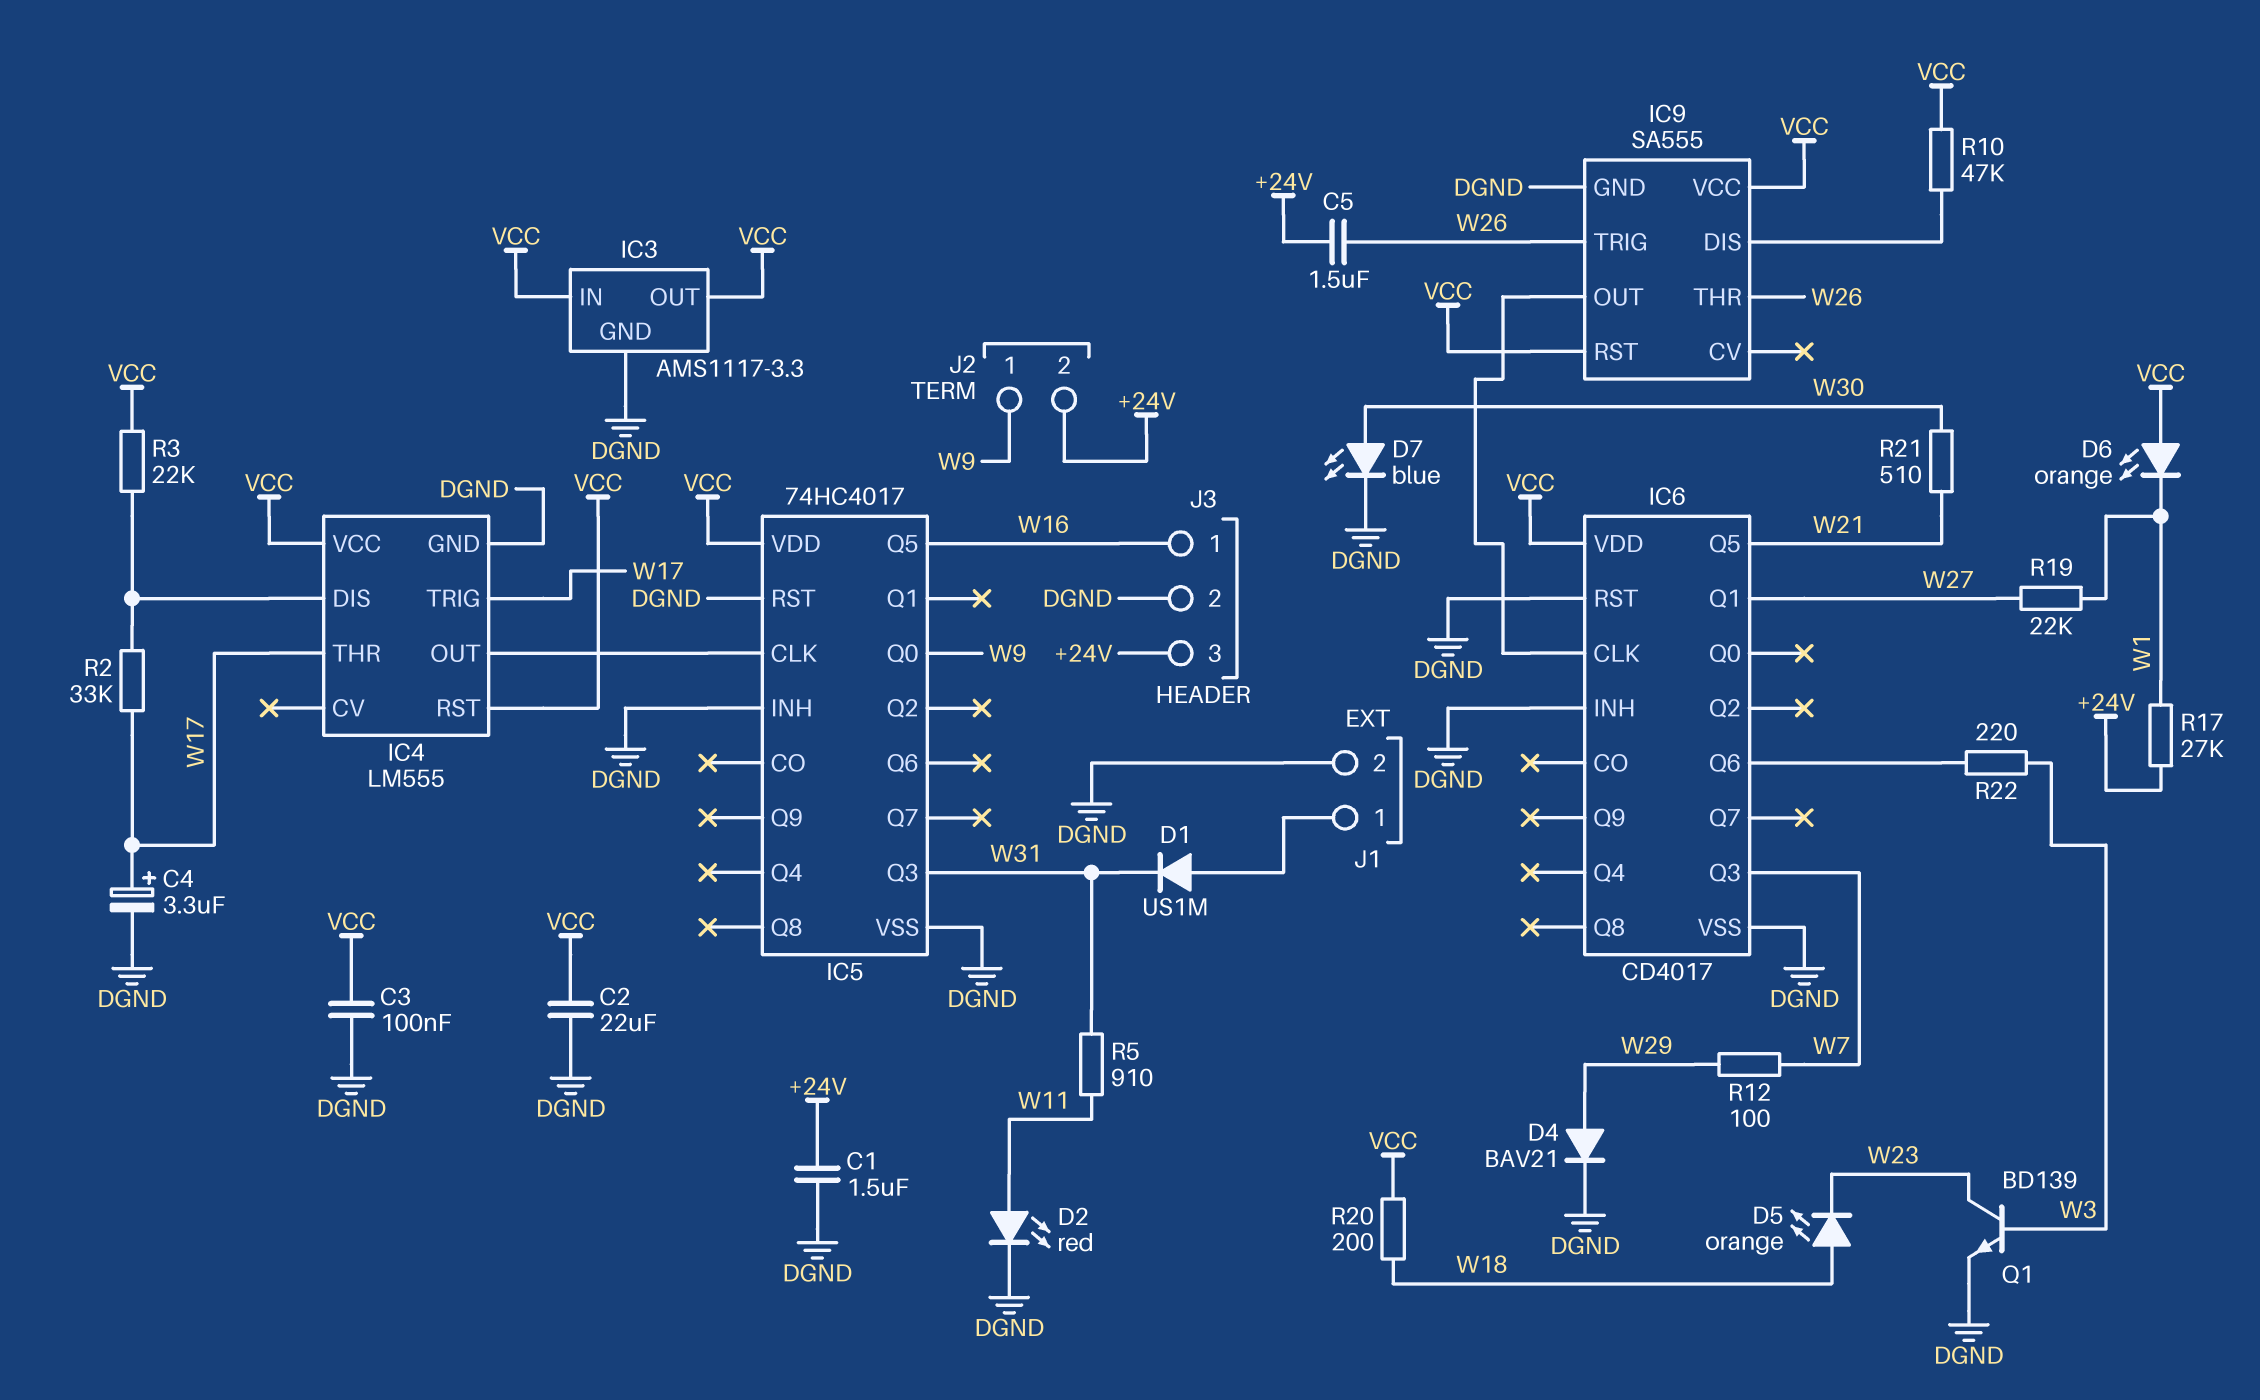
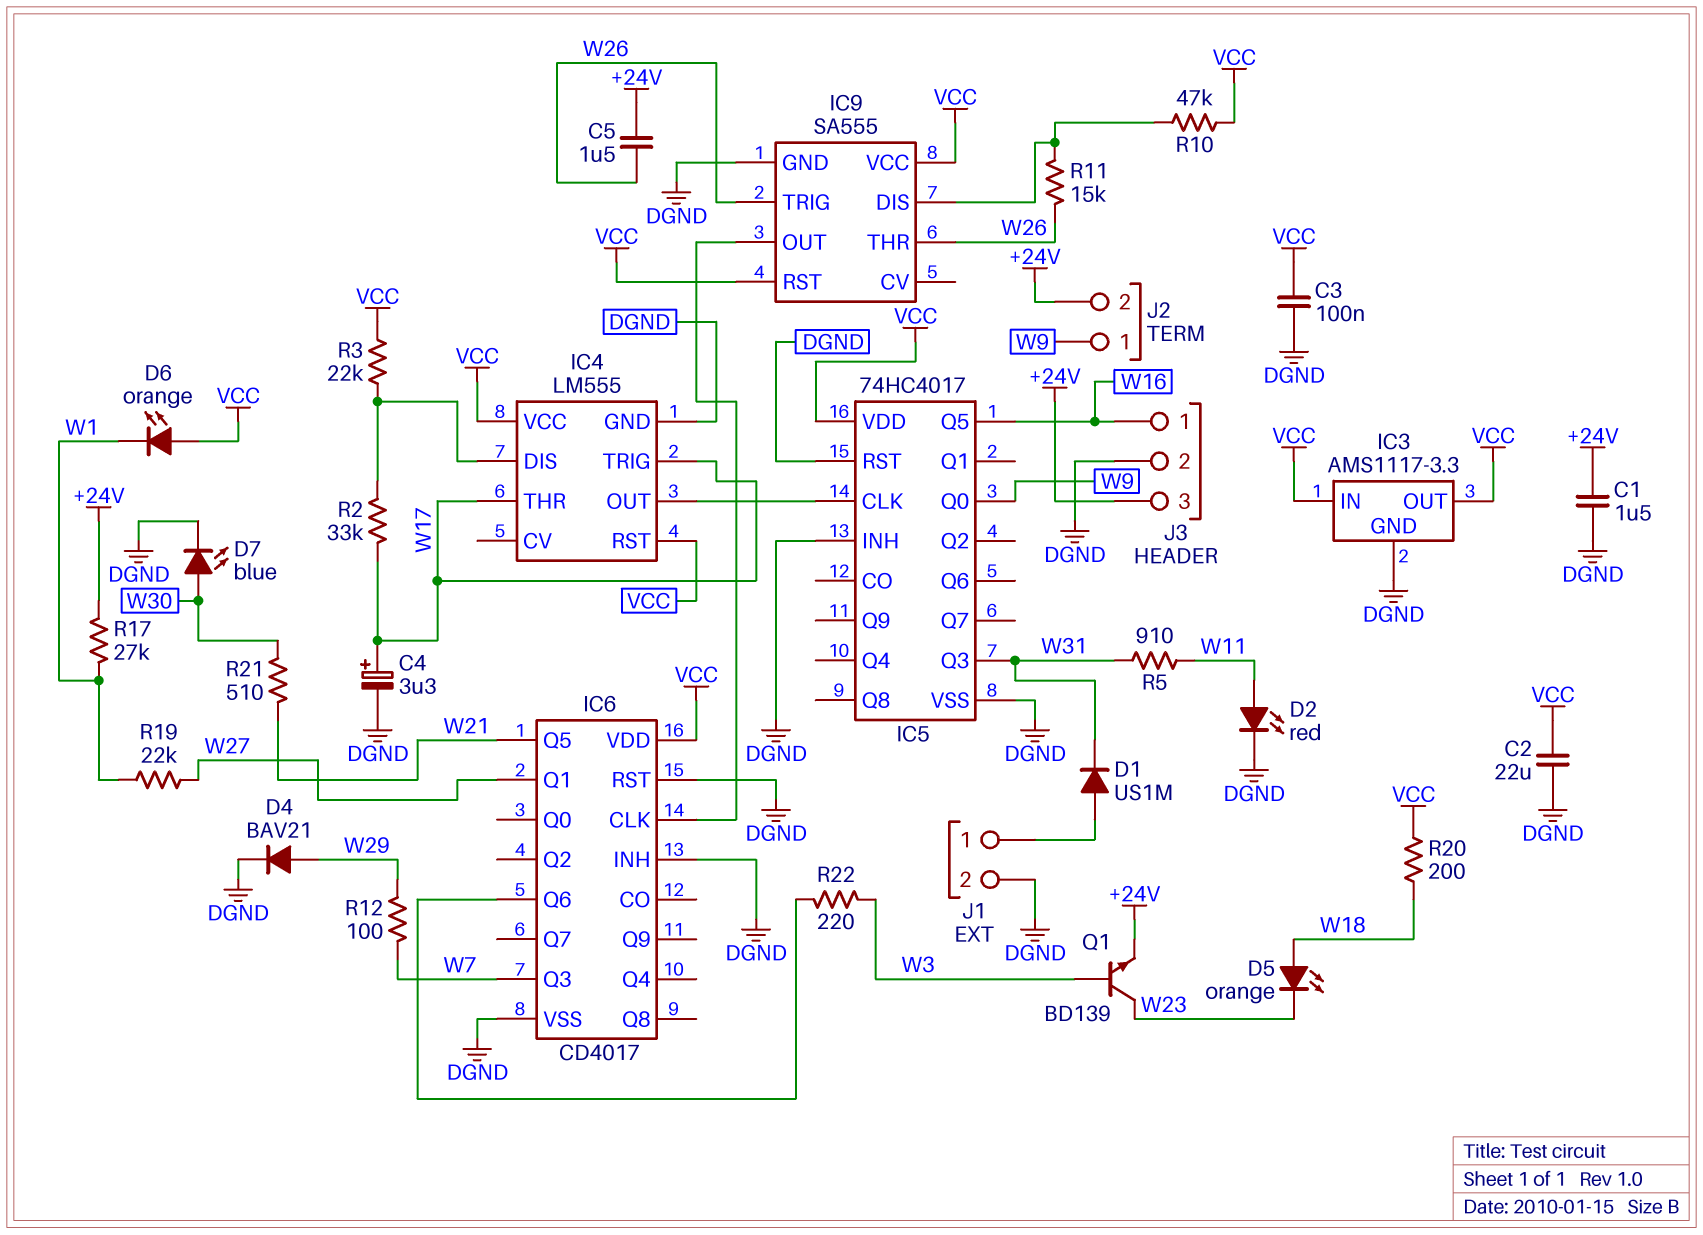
Q1: NPN BD139 (B W3, C W23, E DGND) -> NPN BD139 (B W3, C W23, E +24V)
R11: none -> 15k (IC9/DIS, W26)

